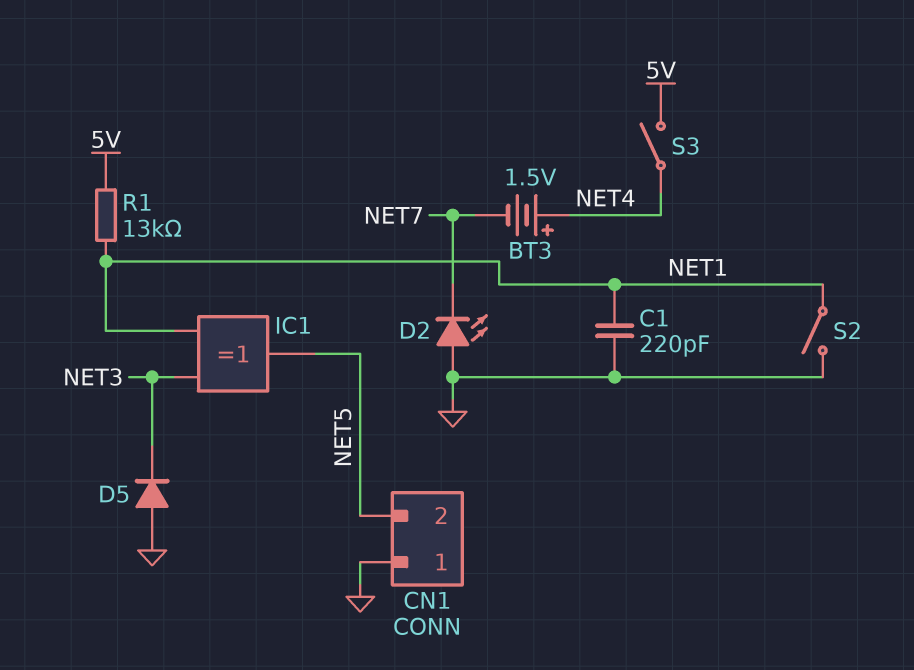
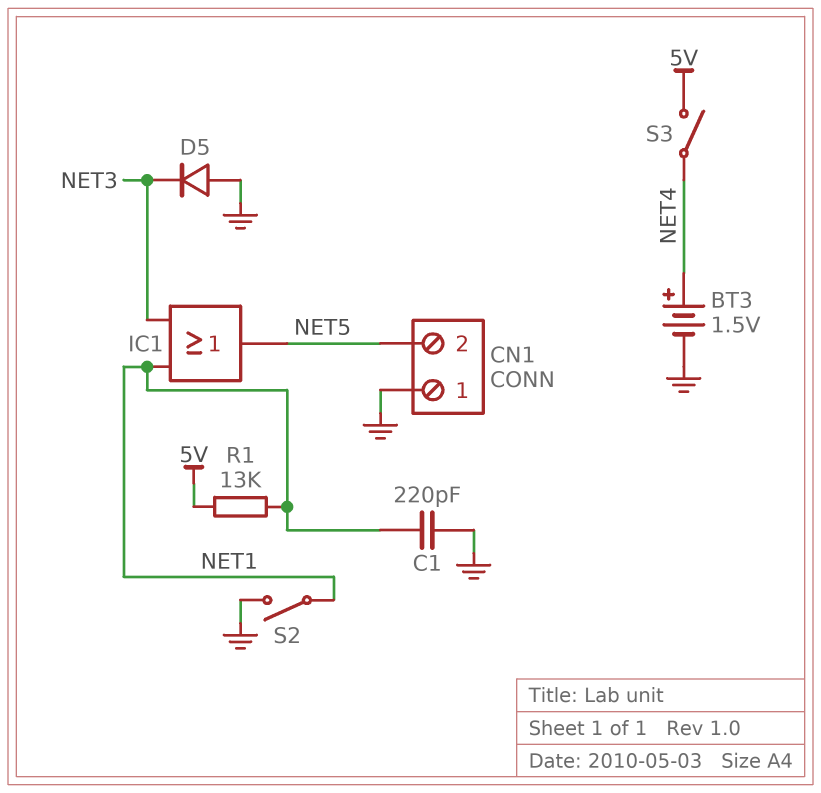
BT3: 1.5V (plus NET4, minus NET7) -> 1.5V (plus NET4, minus GND)
D2: LED (A GND, K NET7) -> none
IC1: XOR (in NET1, in NET3, out NET5) -> OR (in NET1, in NET3, out NET5)

